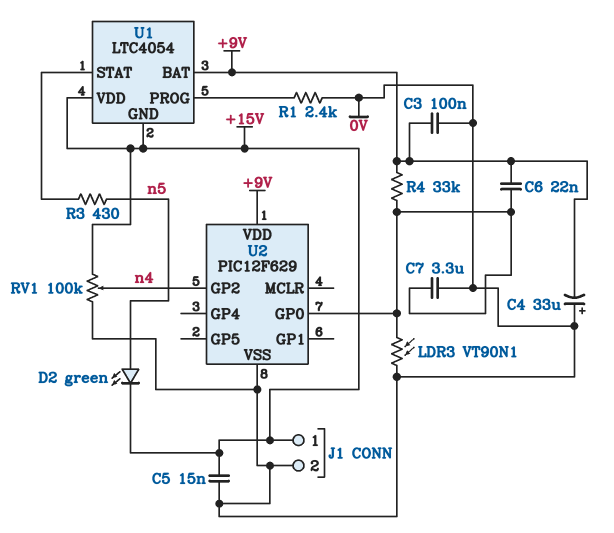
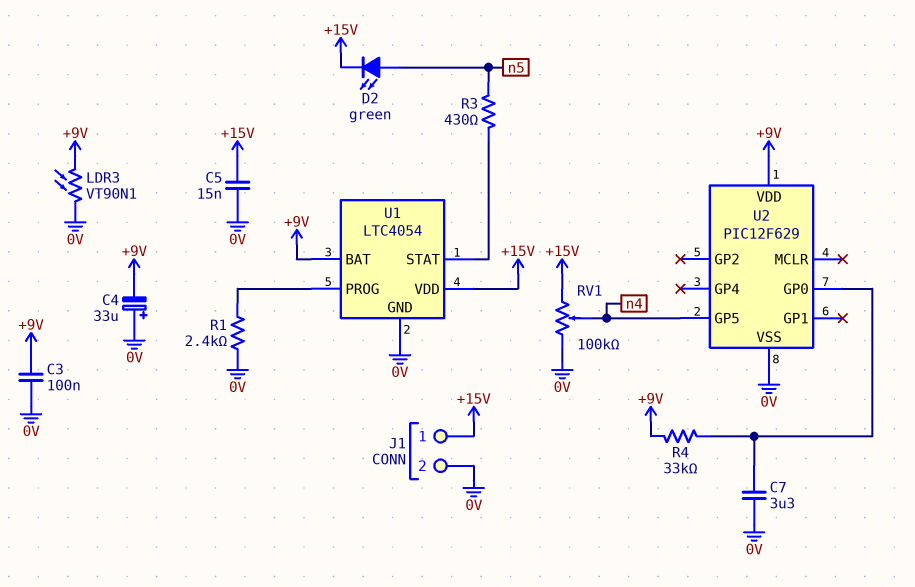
C6: 22nF (+9V, U2/GP0) -> none
LDR3: VT90N1 (0V, U2/GP0) -> VT90N1 (+9V, 0V)
U1 pin GND: +15V -> 0V
U2 pin GP2: n4 -> none
U2 pin GP5: none -> n4

